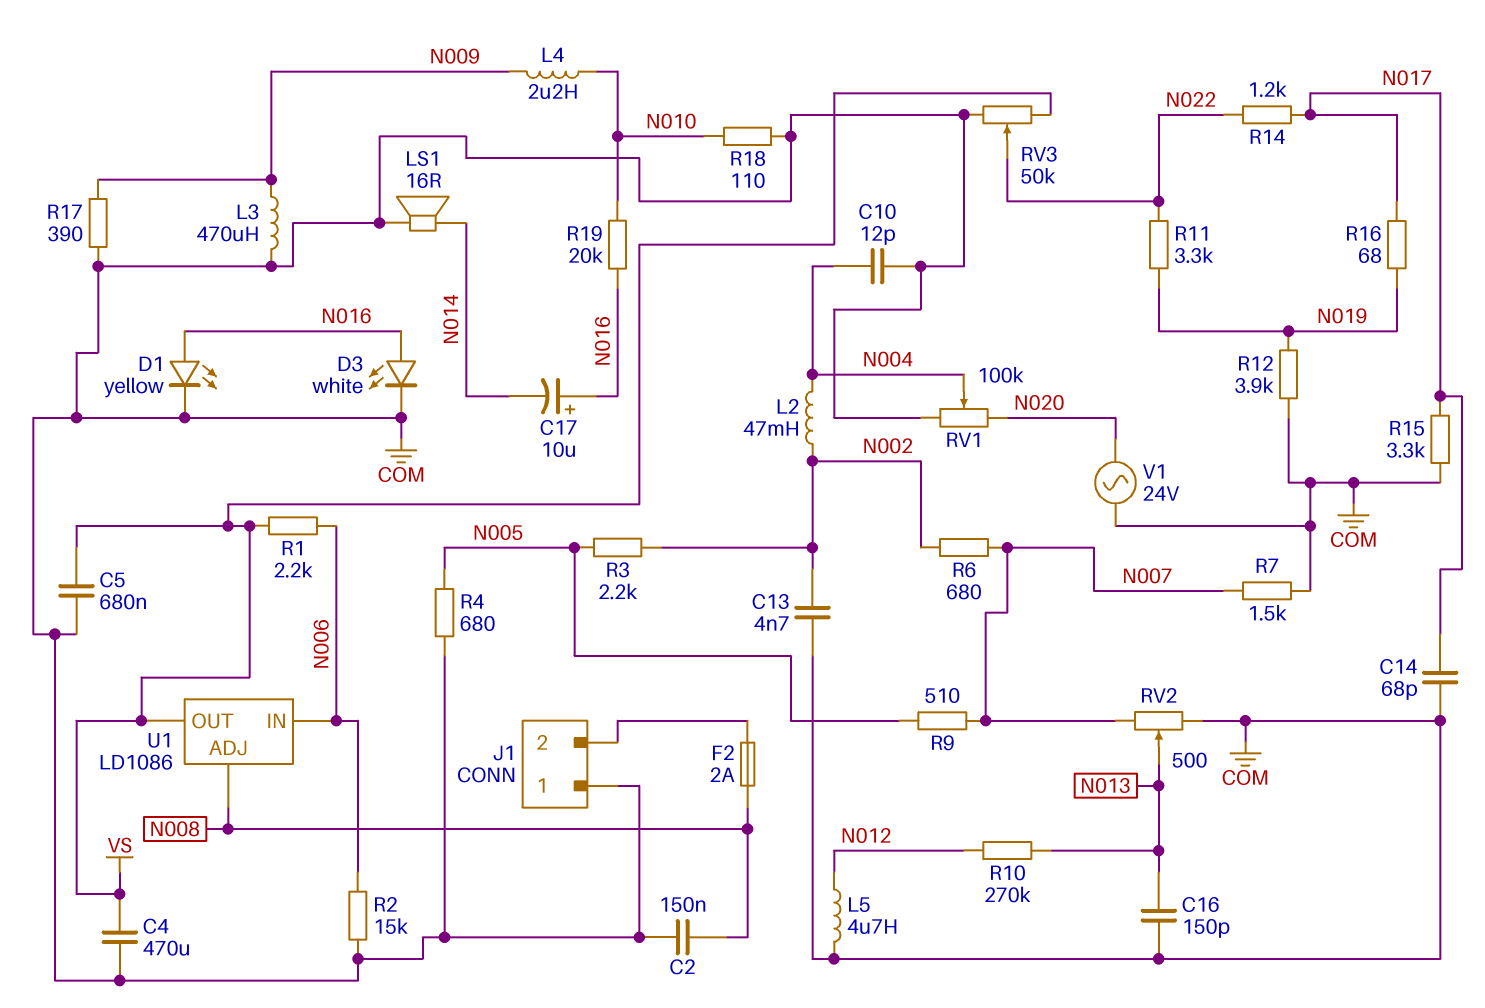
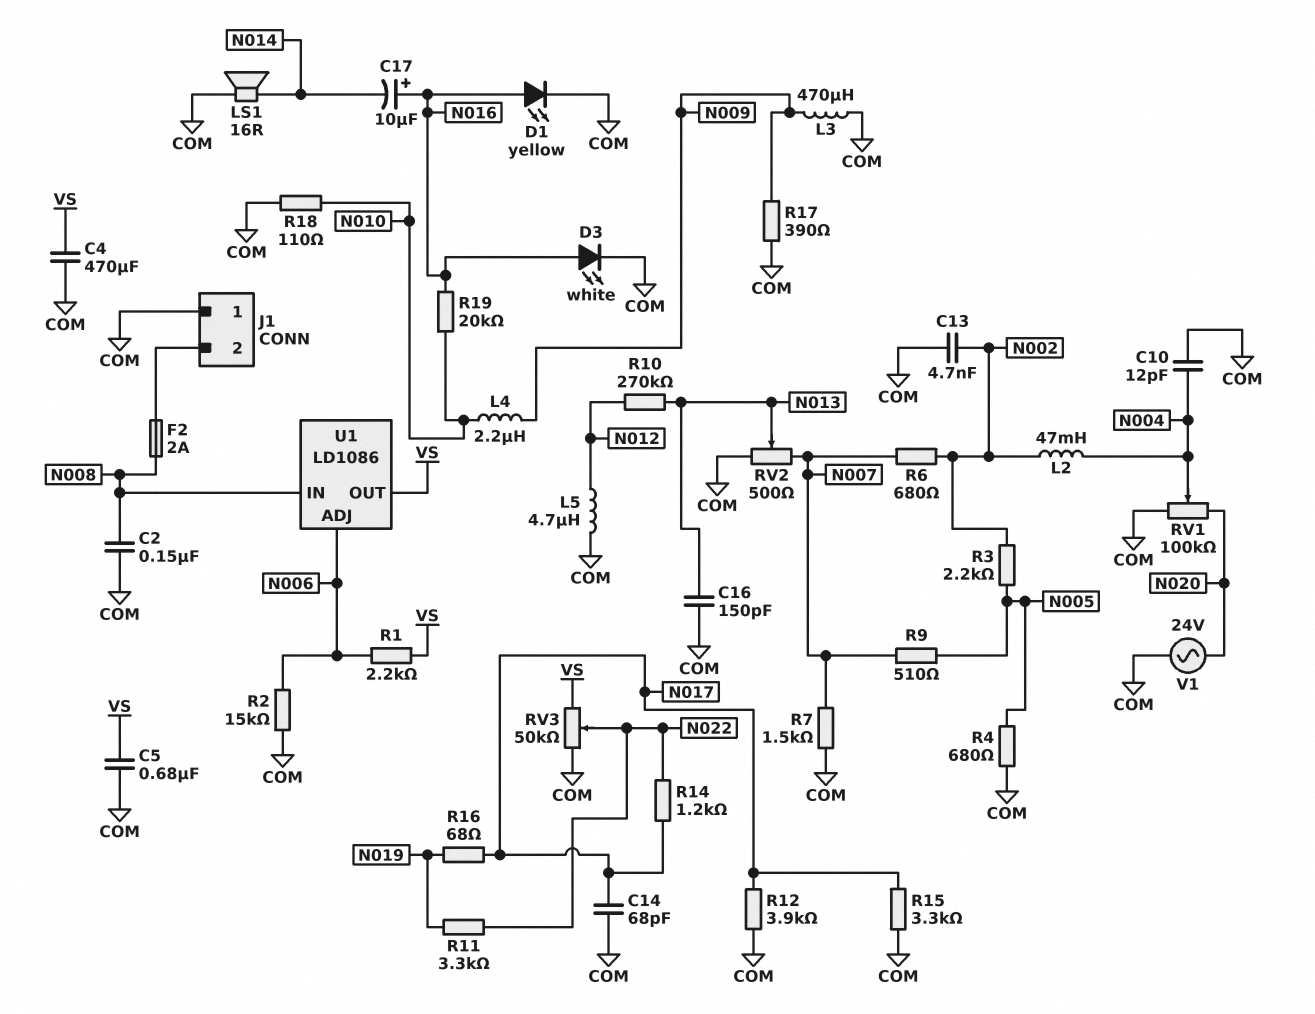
R12: 3.9k (COM, N019) -> 3.9k (COM, N017)
U1 pin ADJ: N008 -> N006
U1 pin IN: N006 -> N008

